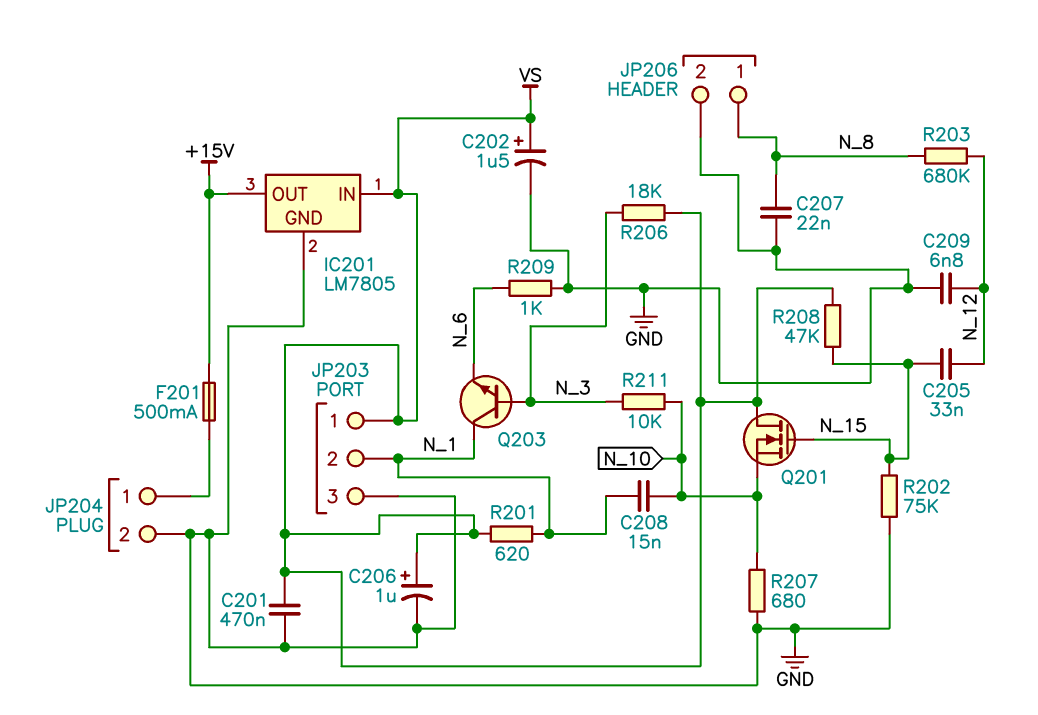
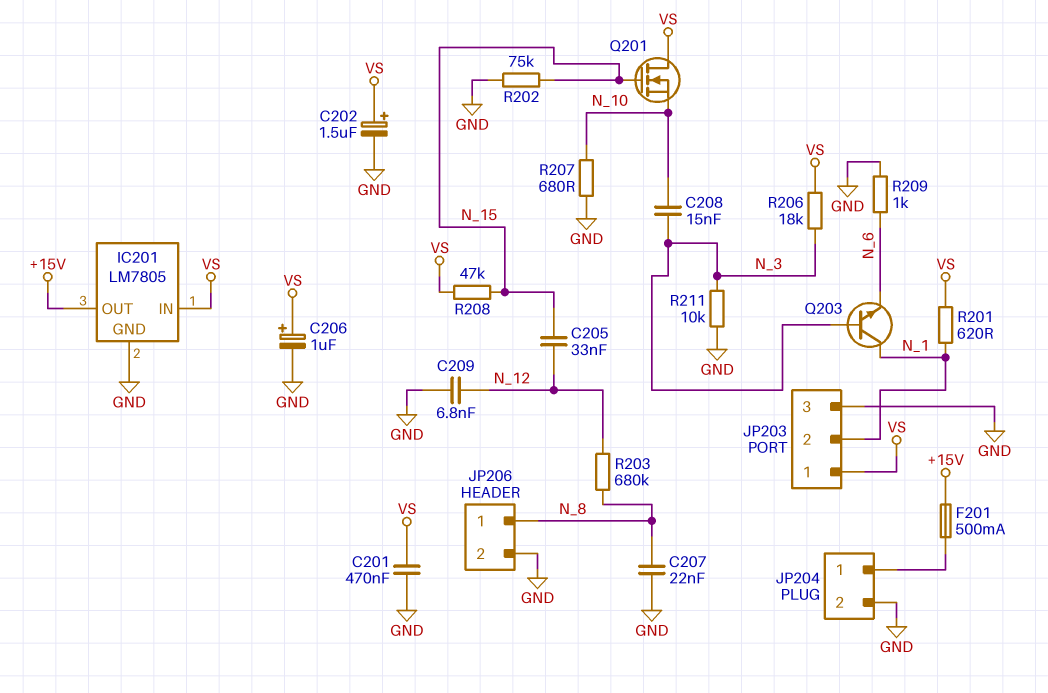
C208: 15nF (N_1, N_10) -> 15nF (N_3, N_10)
R211: 10k (N_3, N_10) -> 10k (GND, N_3)

